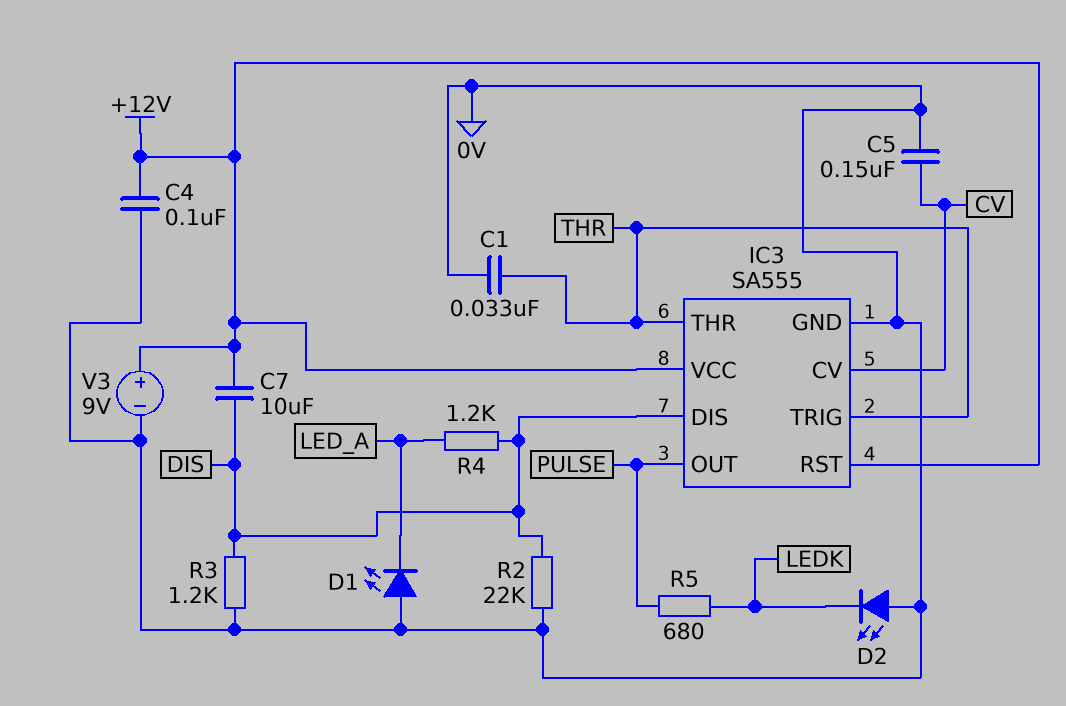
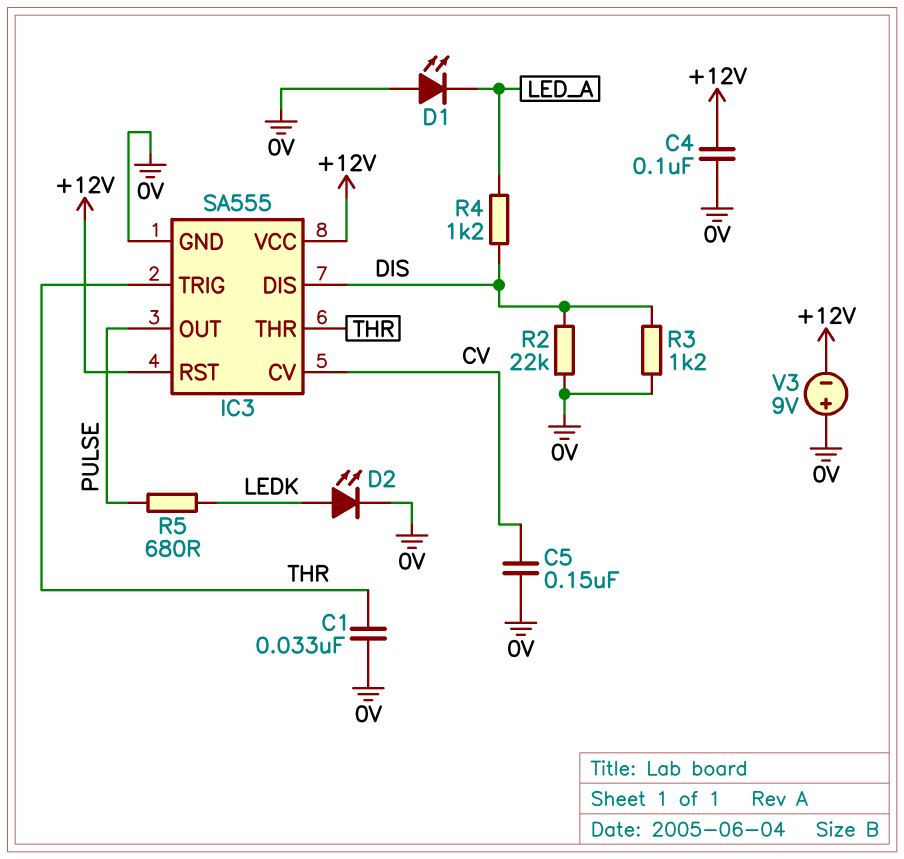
C7: 10uF (+12V, DIS) -> none
D2: LED (A 0V, K LEDK) -> LED (A LEDK, K 0V)
V3: 9V (plus +12V, minus 0V) -> 9V (plus 0V, minus +12V)

